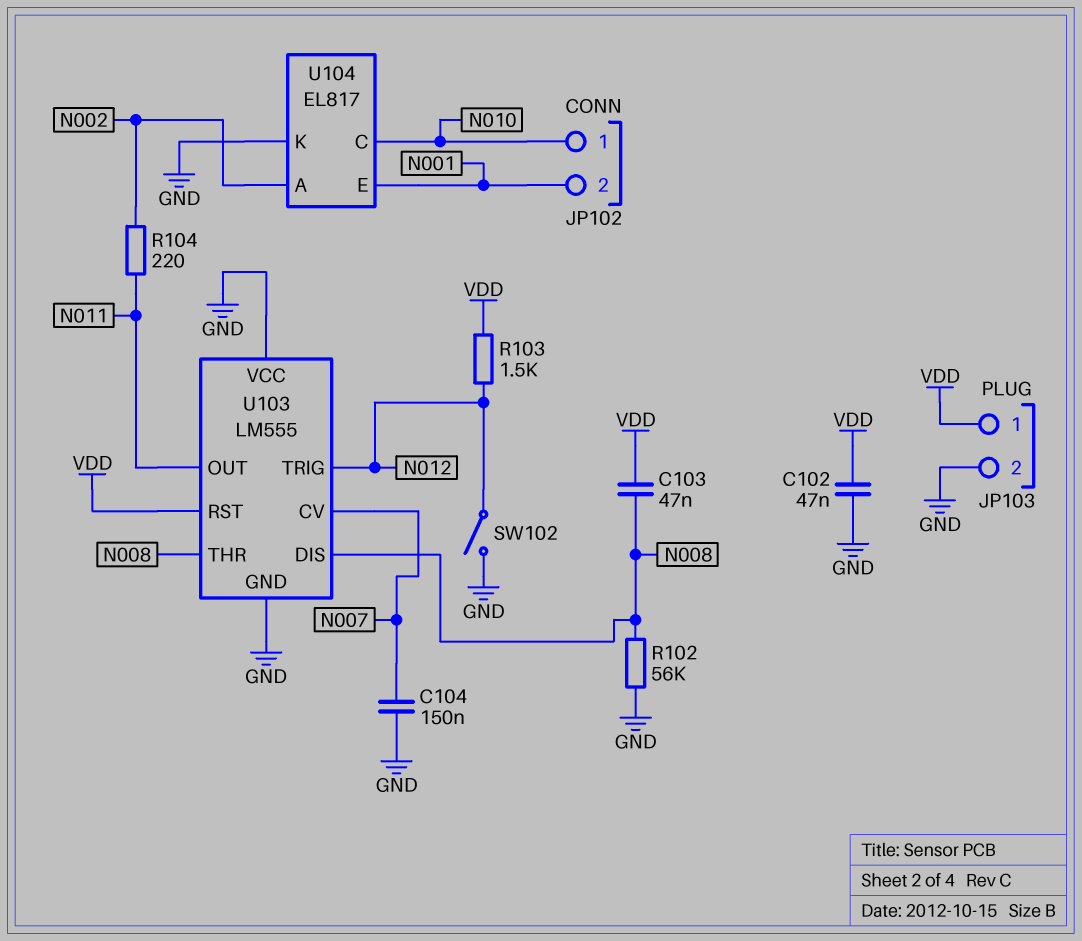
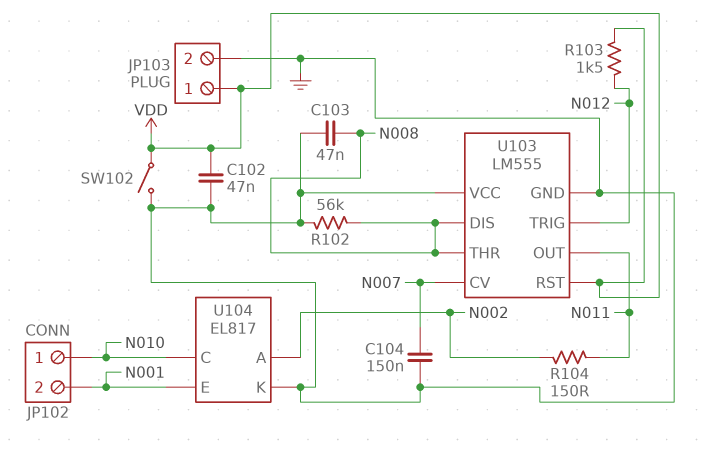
C103: 47nF (N008, VDD) -> 47nF (GND, N008)
R104: 220 (N002, N011) -> 150 (N002, N011)
SW102: switch (GND, N012) -> switch (GND, VDD)

